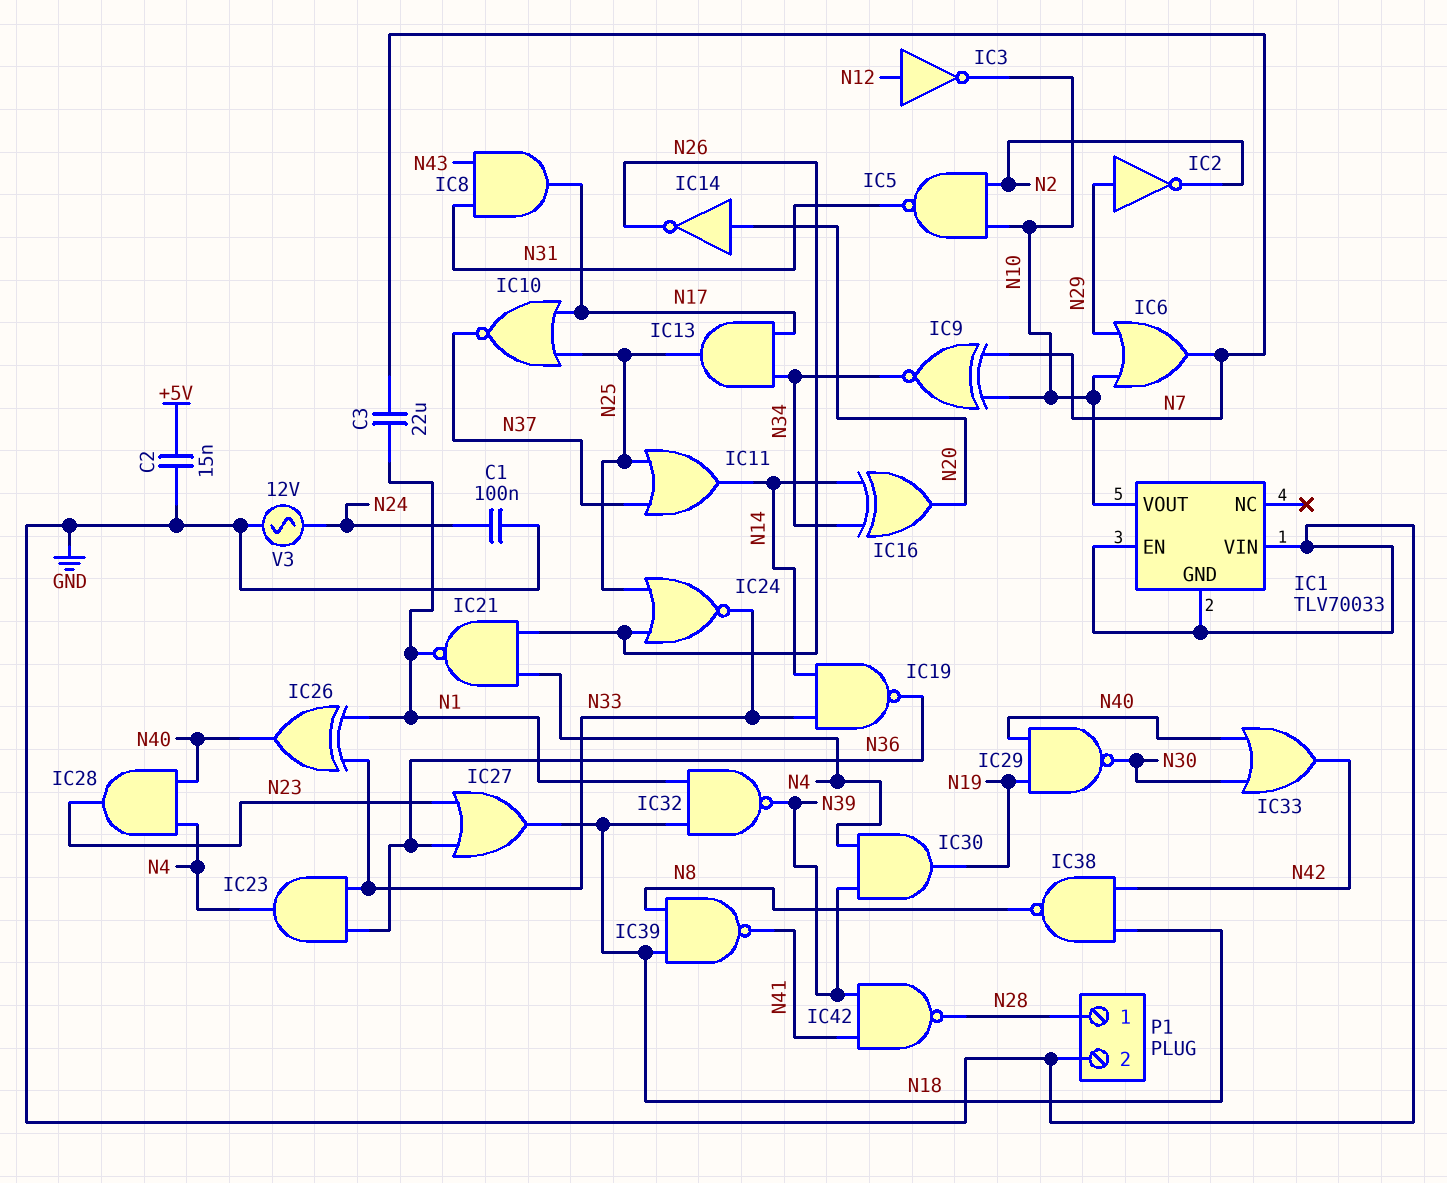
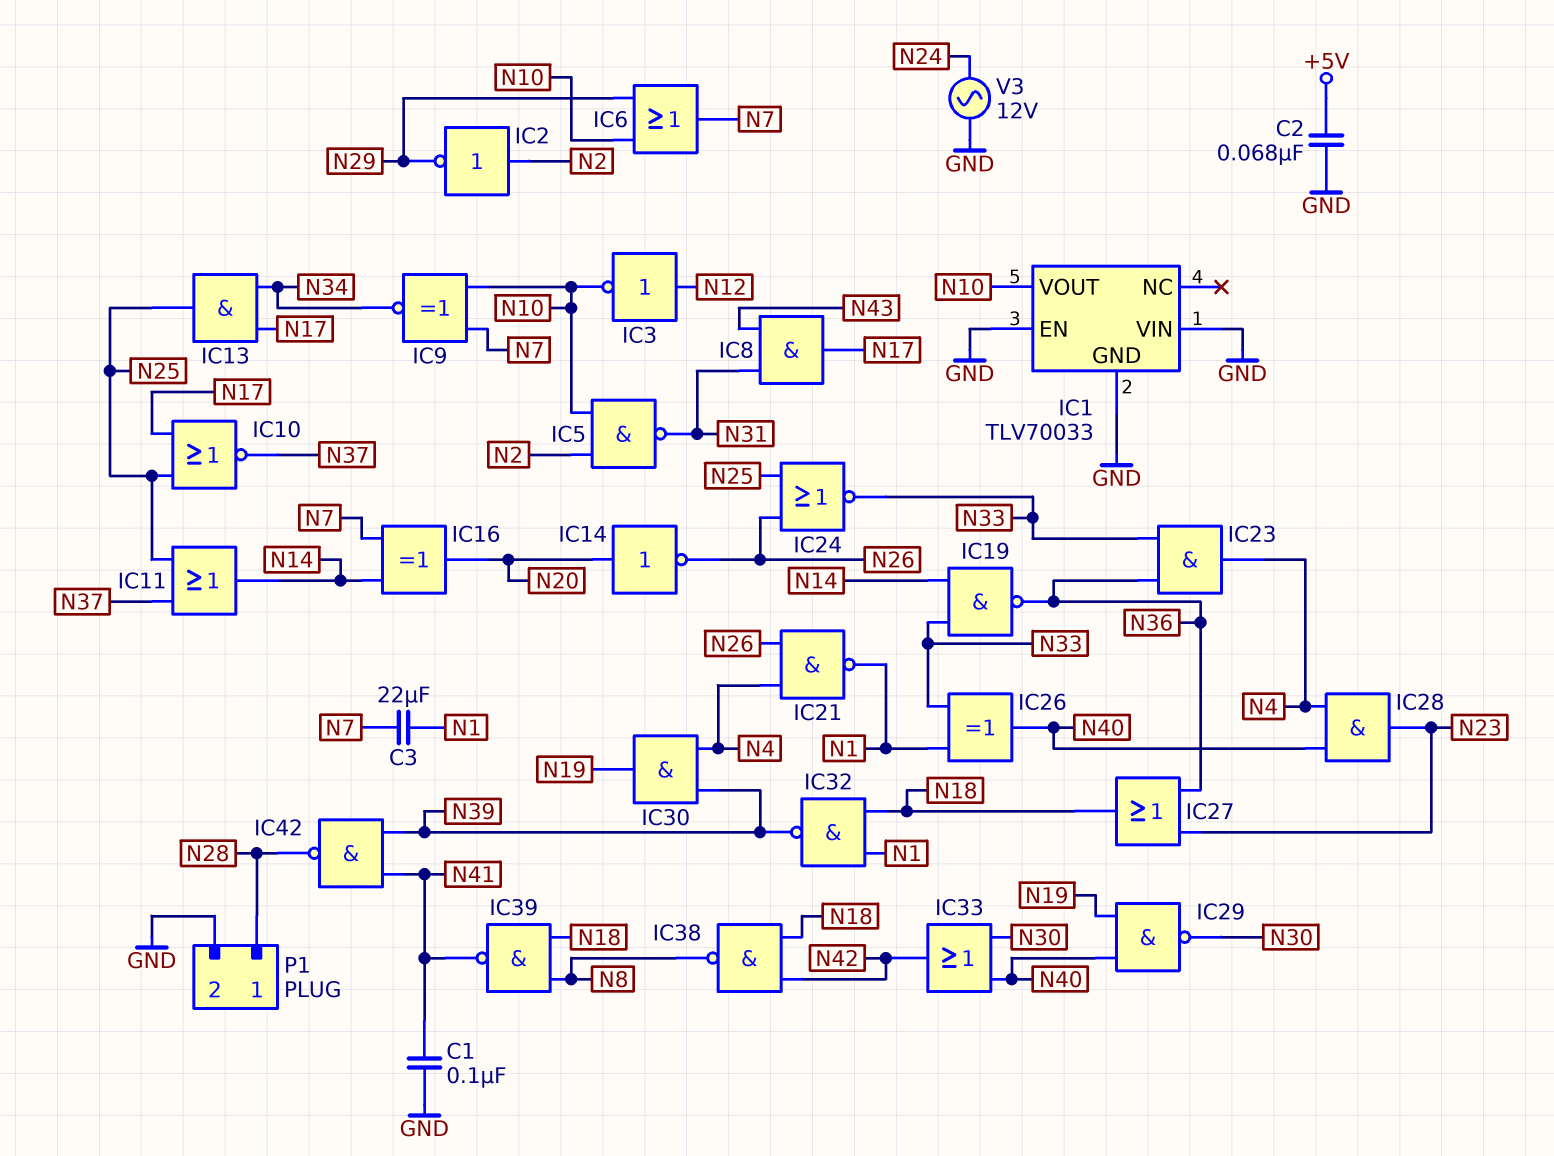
C1: 100nF (GND, N24) -> 100nF (GND, N41)
C2: 15nF (+5V, GND) -> 68nF (+5V, GND)
IC2: NOT (in N29, out N2) -> NOT (in N2, out N29)
IC16: XOR (in N14, in N34, out N20) -> XOR (in N7, in N14, out N20)

